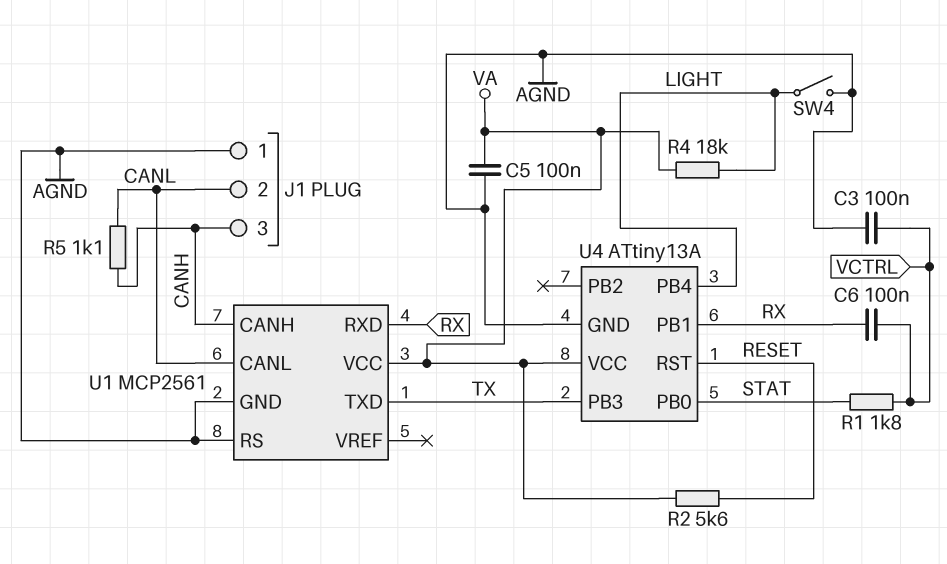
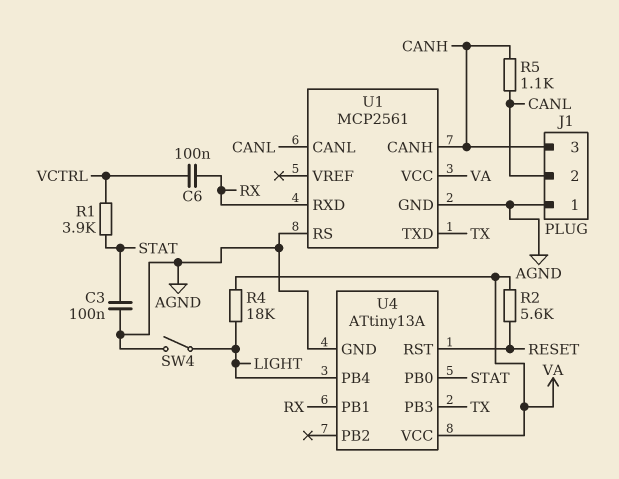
C3: 100nF (AGND, VCTRL) -> 100nF (AGND, STAT)
C5: 100nF (AGND, VA) -> none
R1: 1.8k (STAT, VCTRL) -> 3.9k (STAT, VCTRL)

